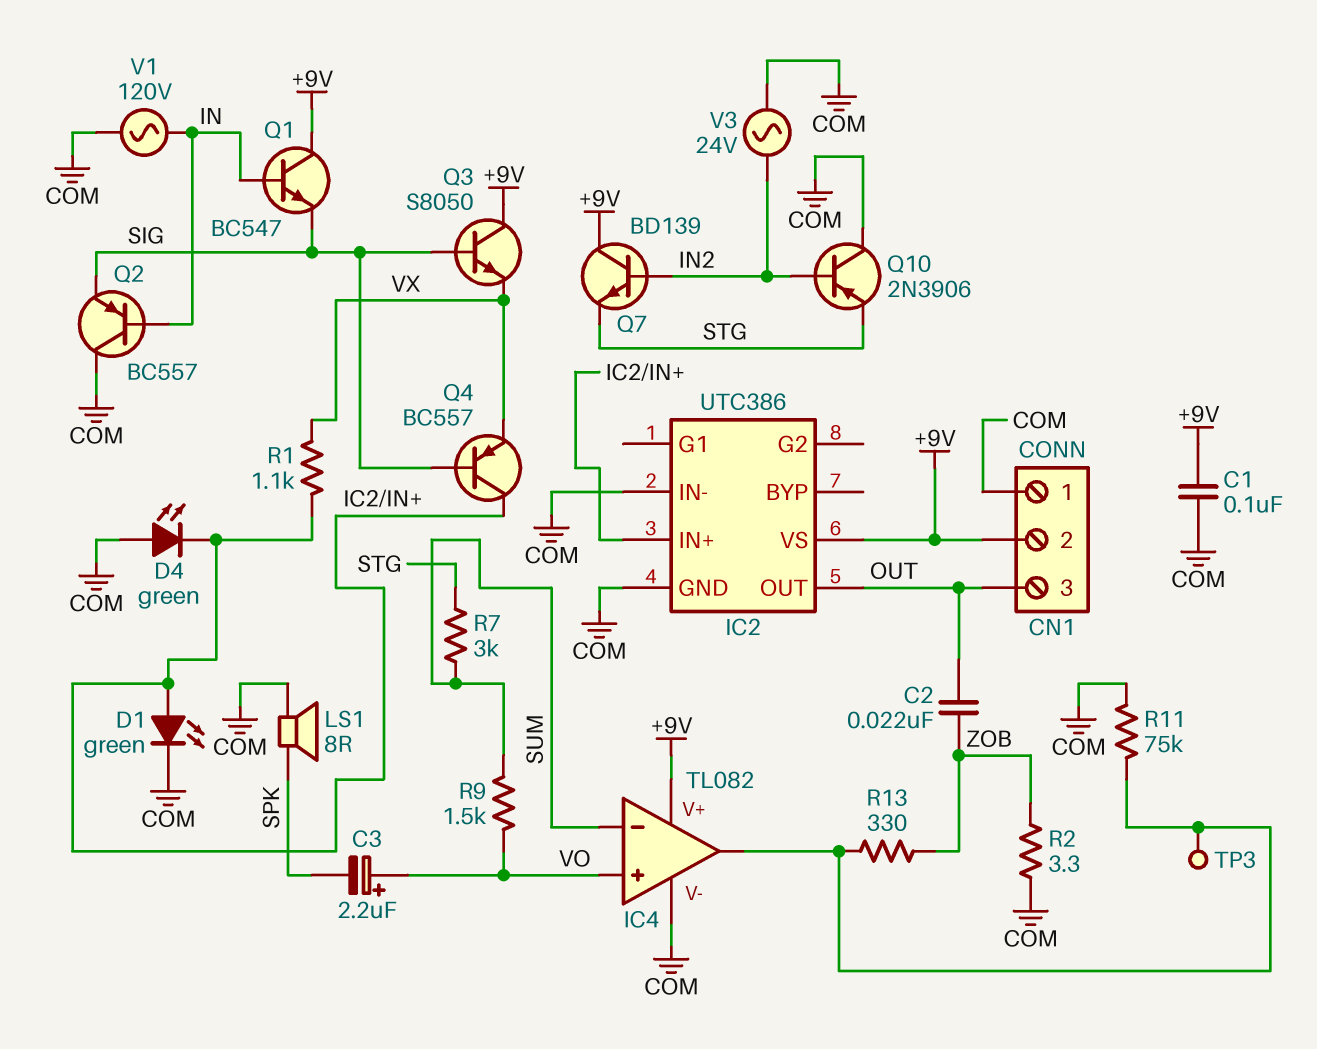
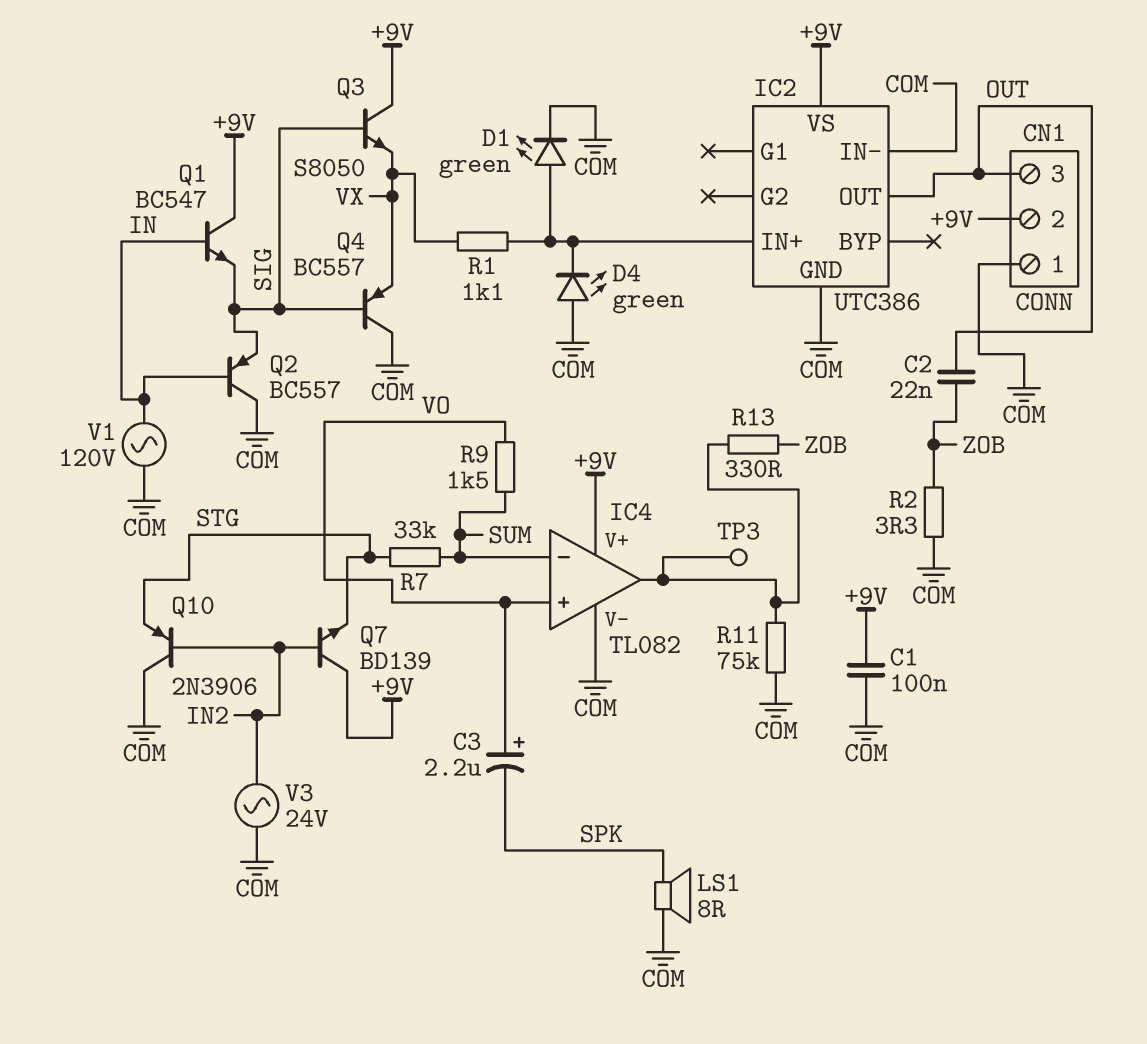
Q4: PNP BC557 (B SIG, C IC2/IN+, E VX) -> PNP BC557 (B SIG, C COM, E VX)
R7: 3k (STG, SUM) -> 33k (STG, SUM)

